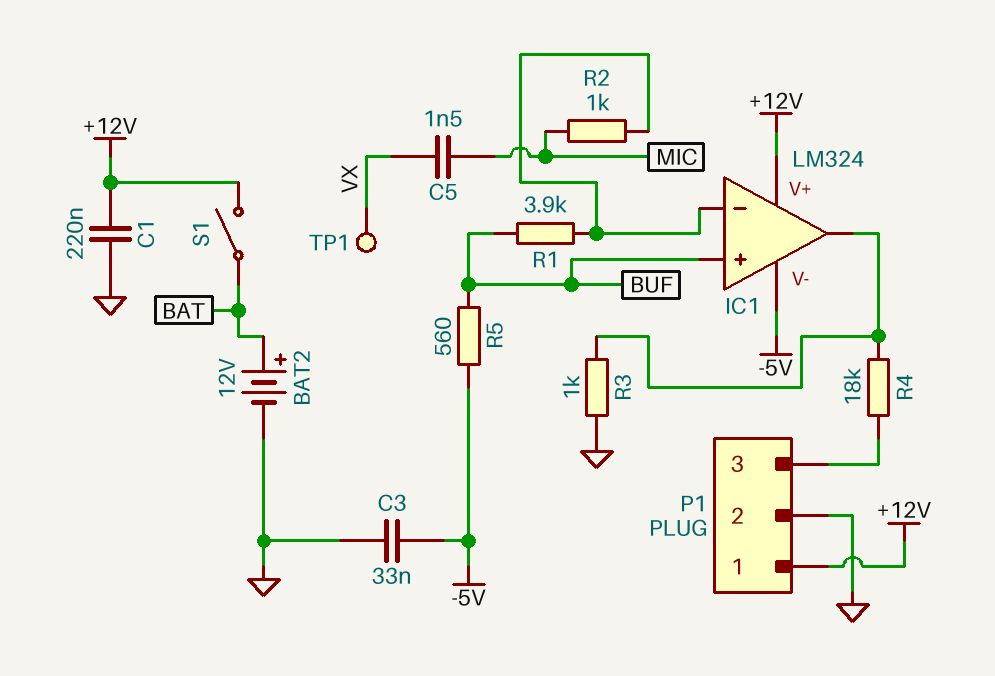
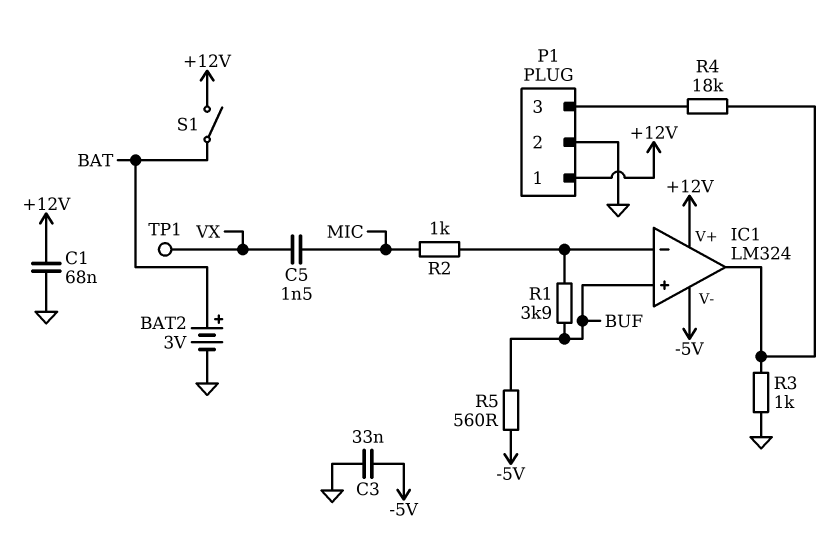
BAT2: 12V (plus BAT, minus GND) -> 3V (plus BAT, minus GND)
C1: 220nF (+12V, GND) -> 68nF (+12V, GND)

